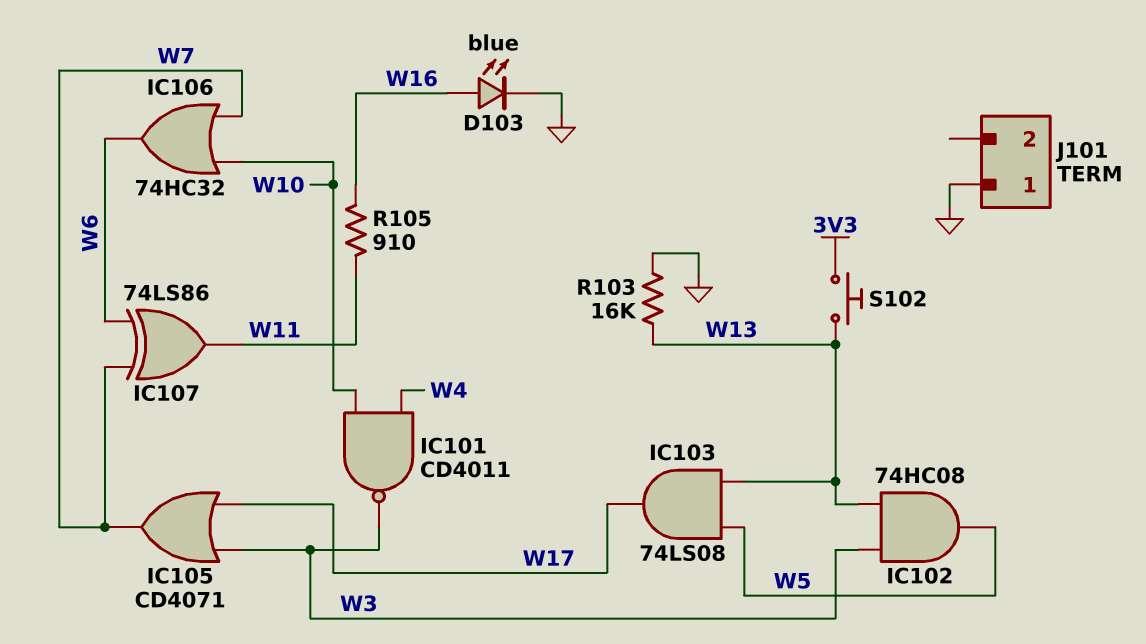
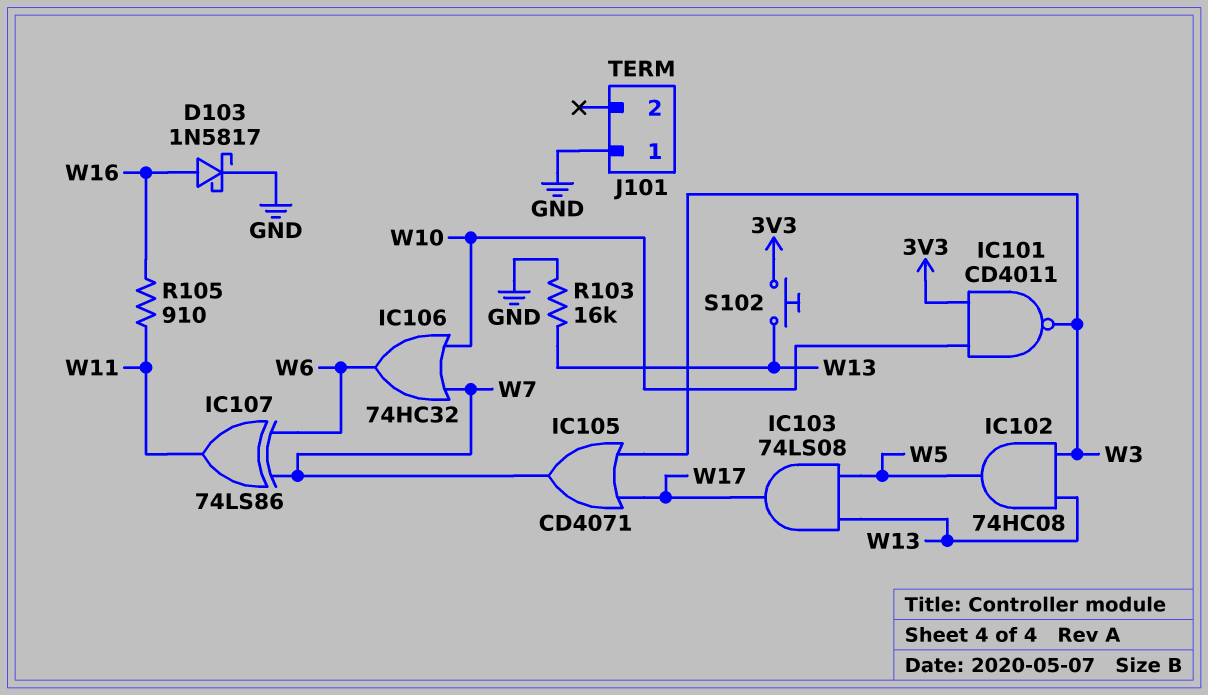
D103: LED blue (A W16, K GND) -> schottky 1N5817 (A W16, K GND)
IC101: NAND CD4011 (in W4, in W10, out W3) -> NAND CD4011 (in 3V3, in W10, out W3)

